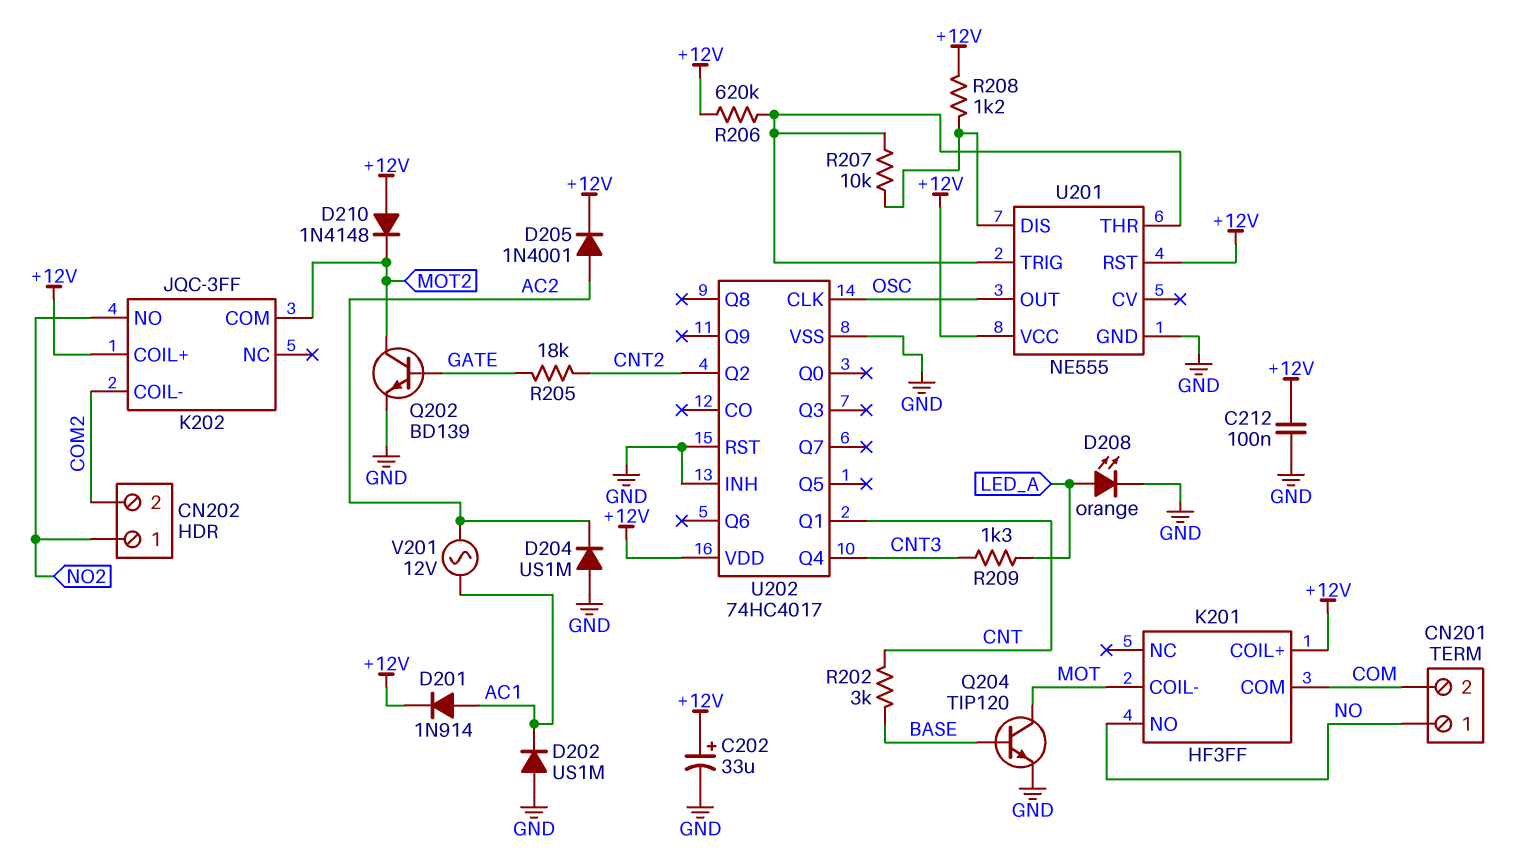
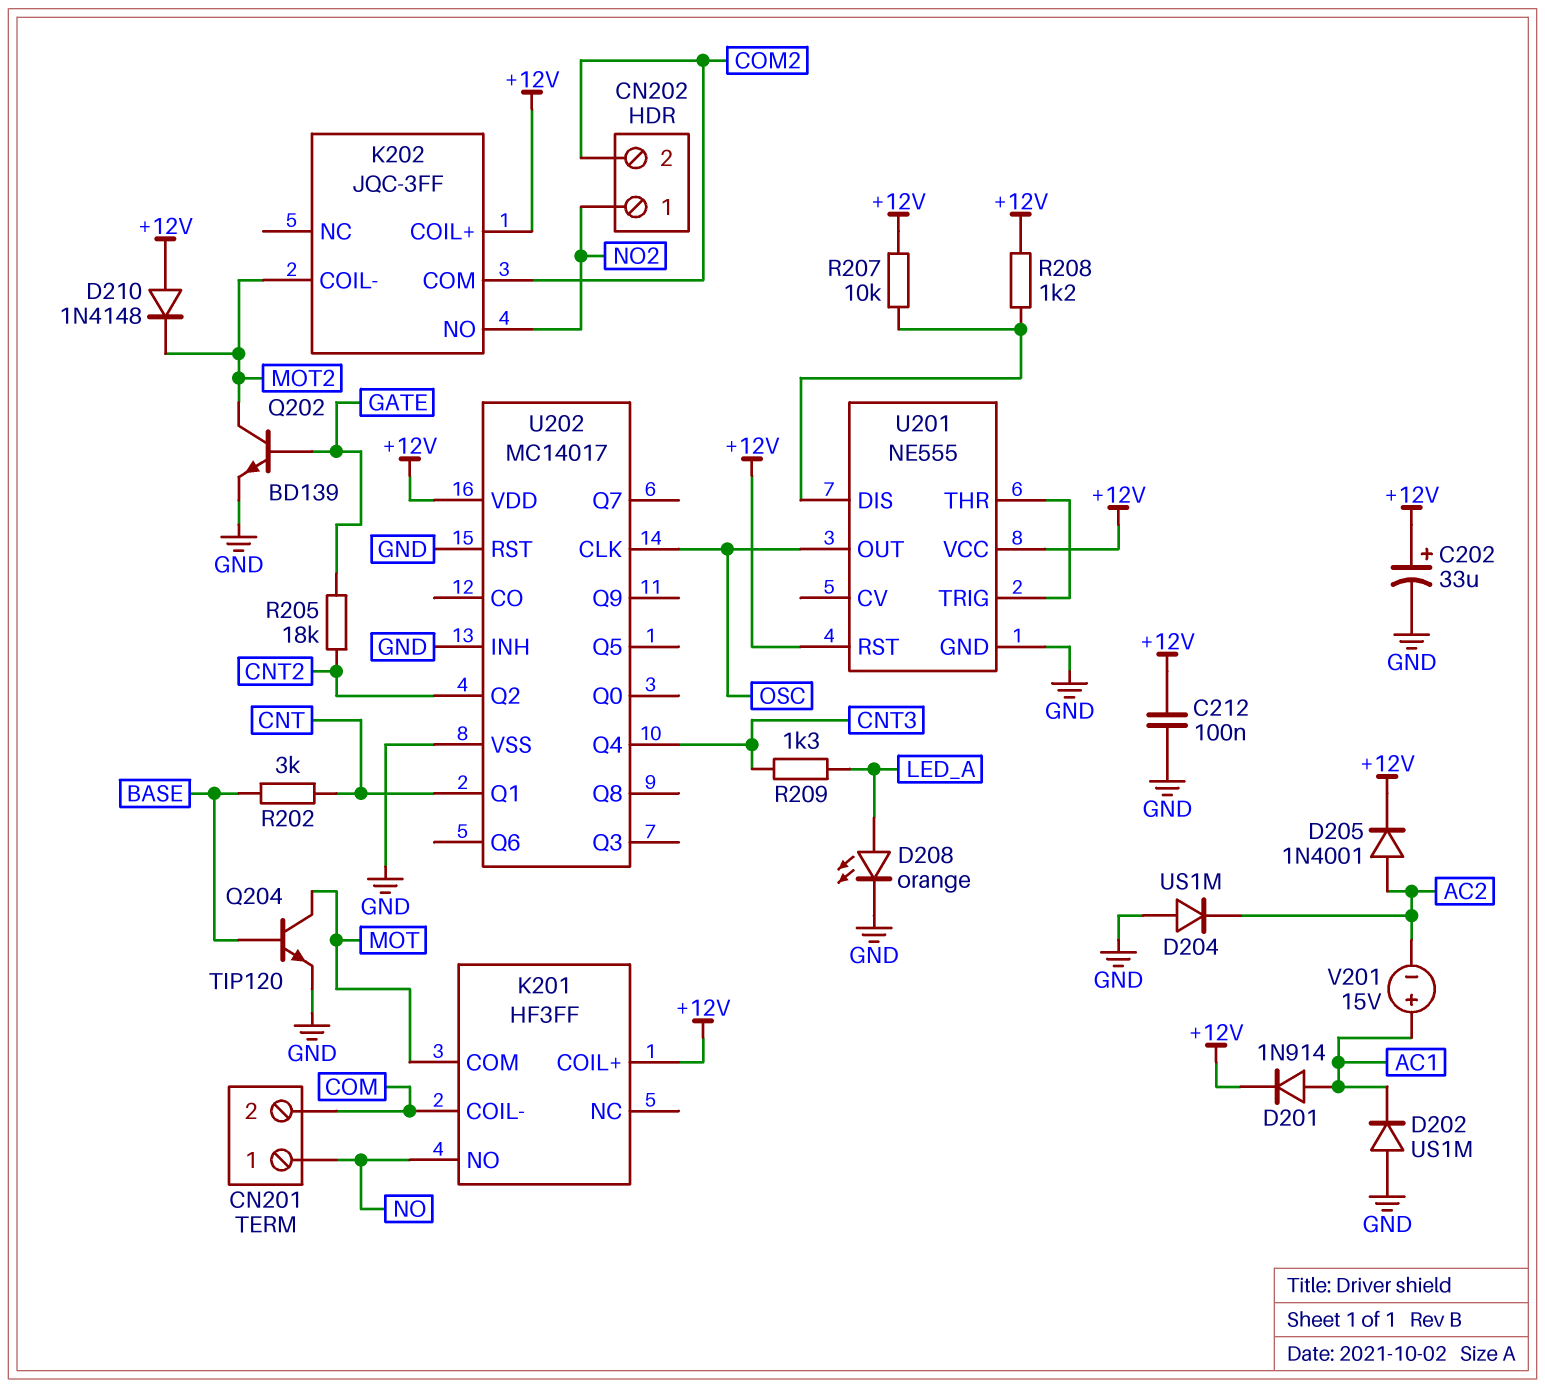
K201 pin COIL-: MOT -> COM
K201 pin COM: COM -> MOT
K202 pin COIL-: COM2 -> MOT2
K202 pin COM: MOT2 -> COM2
R206: 620k (+12V, U201/THR) -> none
R207: 10k (U201/DIS, U201/THR) -> 10k (+12V, U201/DIS)
U202: 74HC4017 -> MC14017
V201: AC 12V (AC1, AC2) -> 15V (plus AC1, minus AC2)

